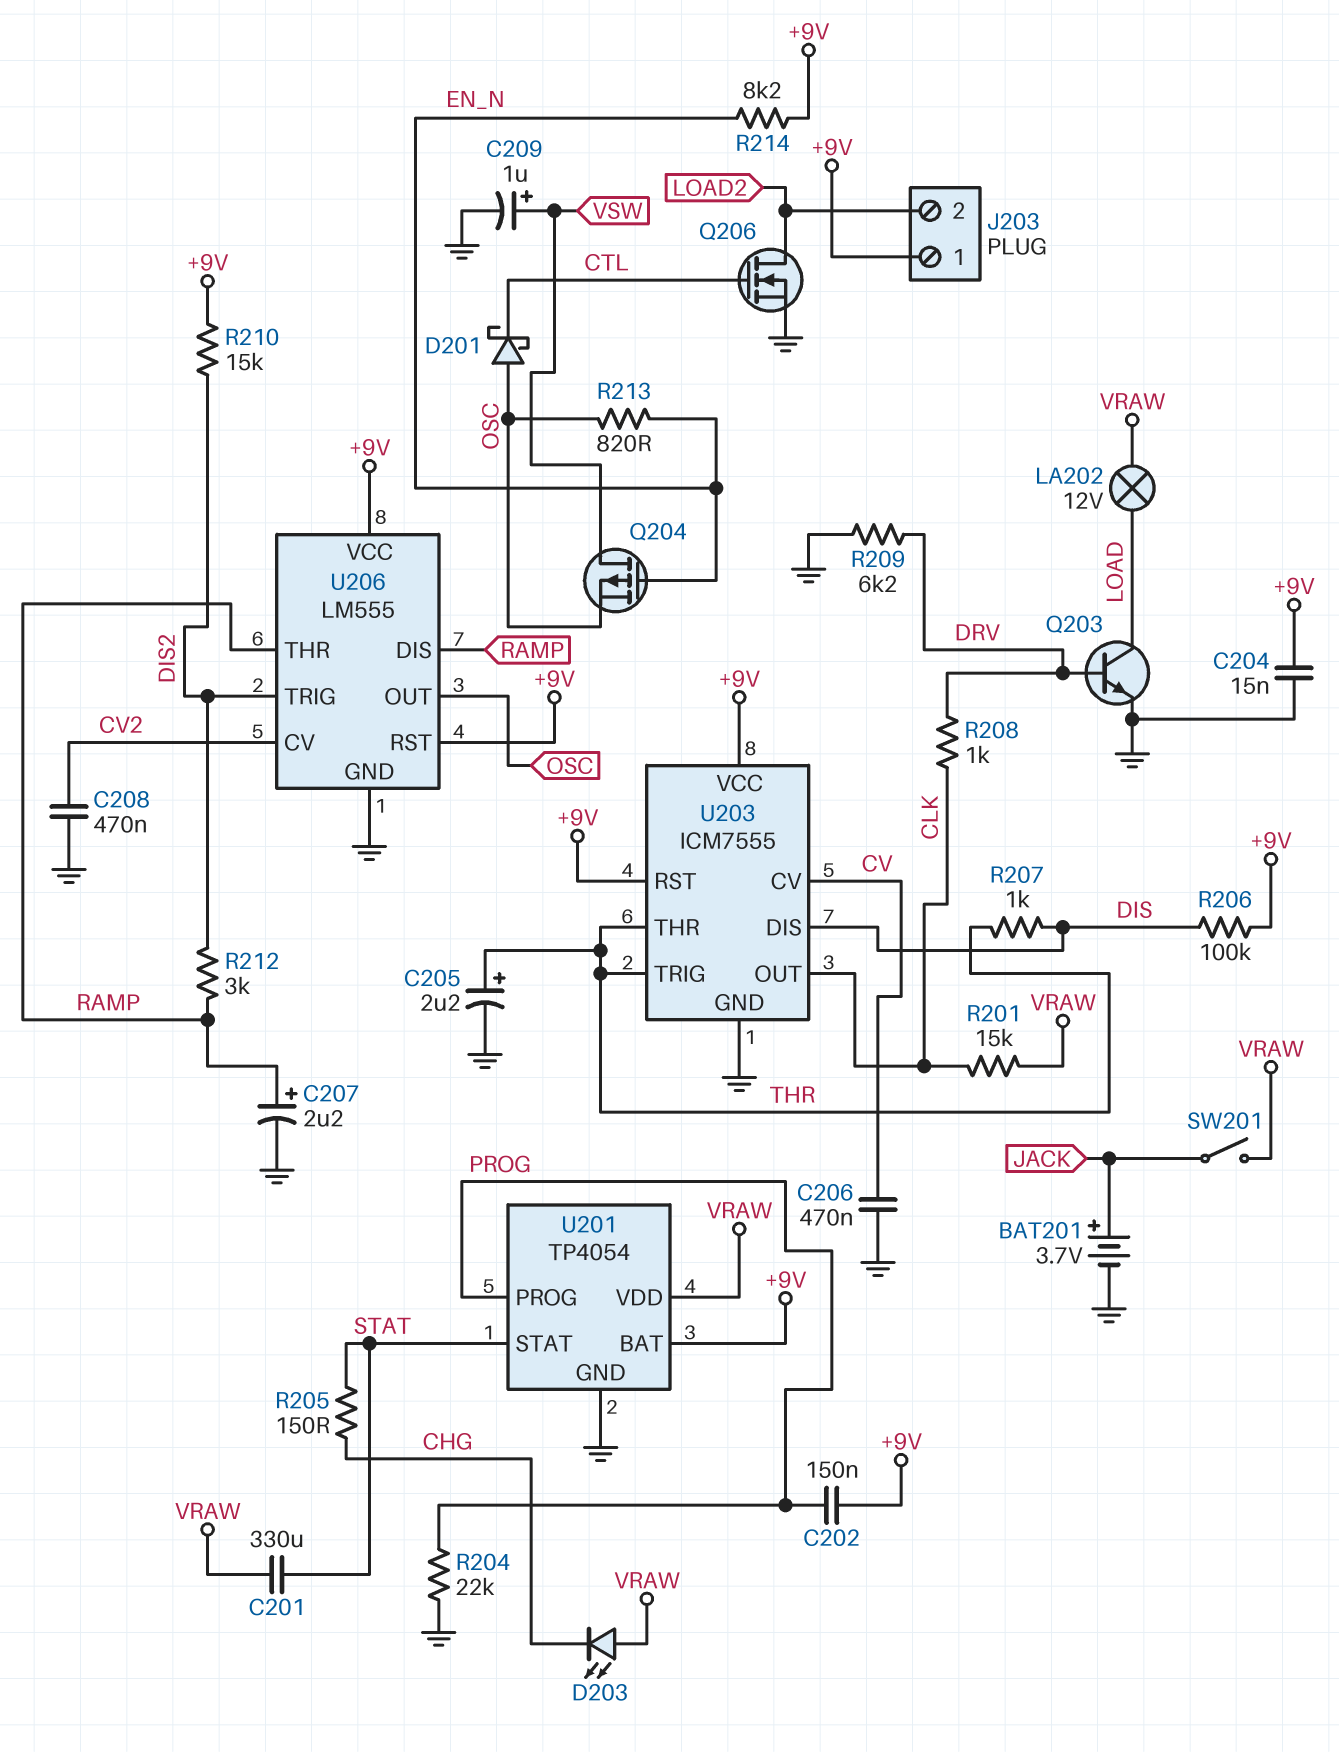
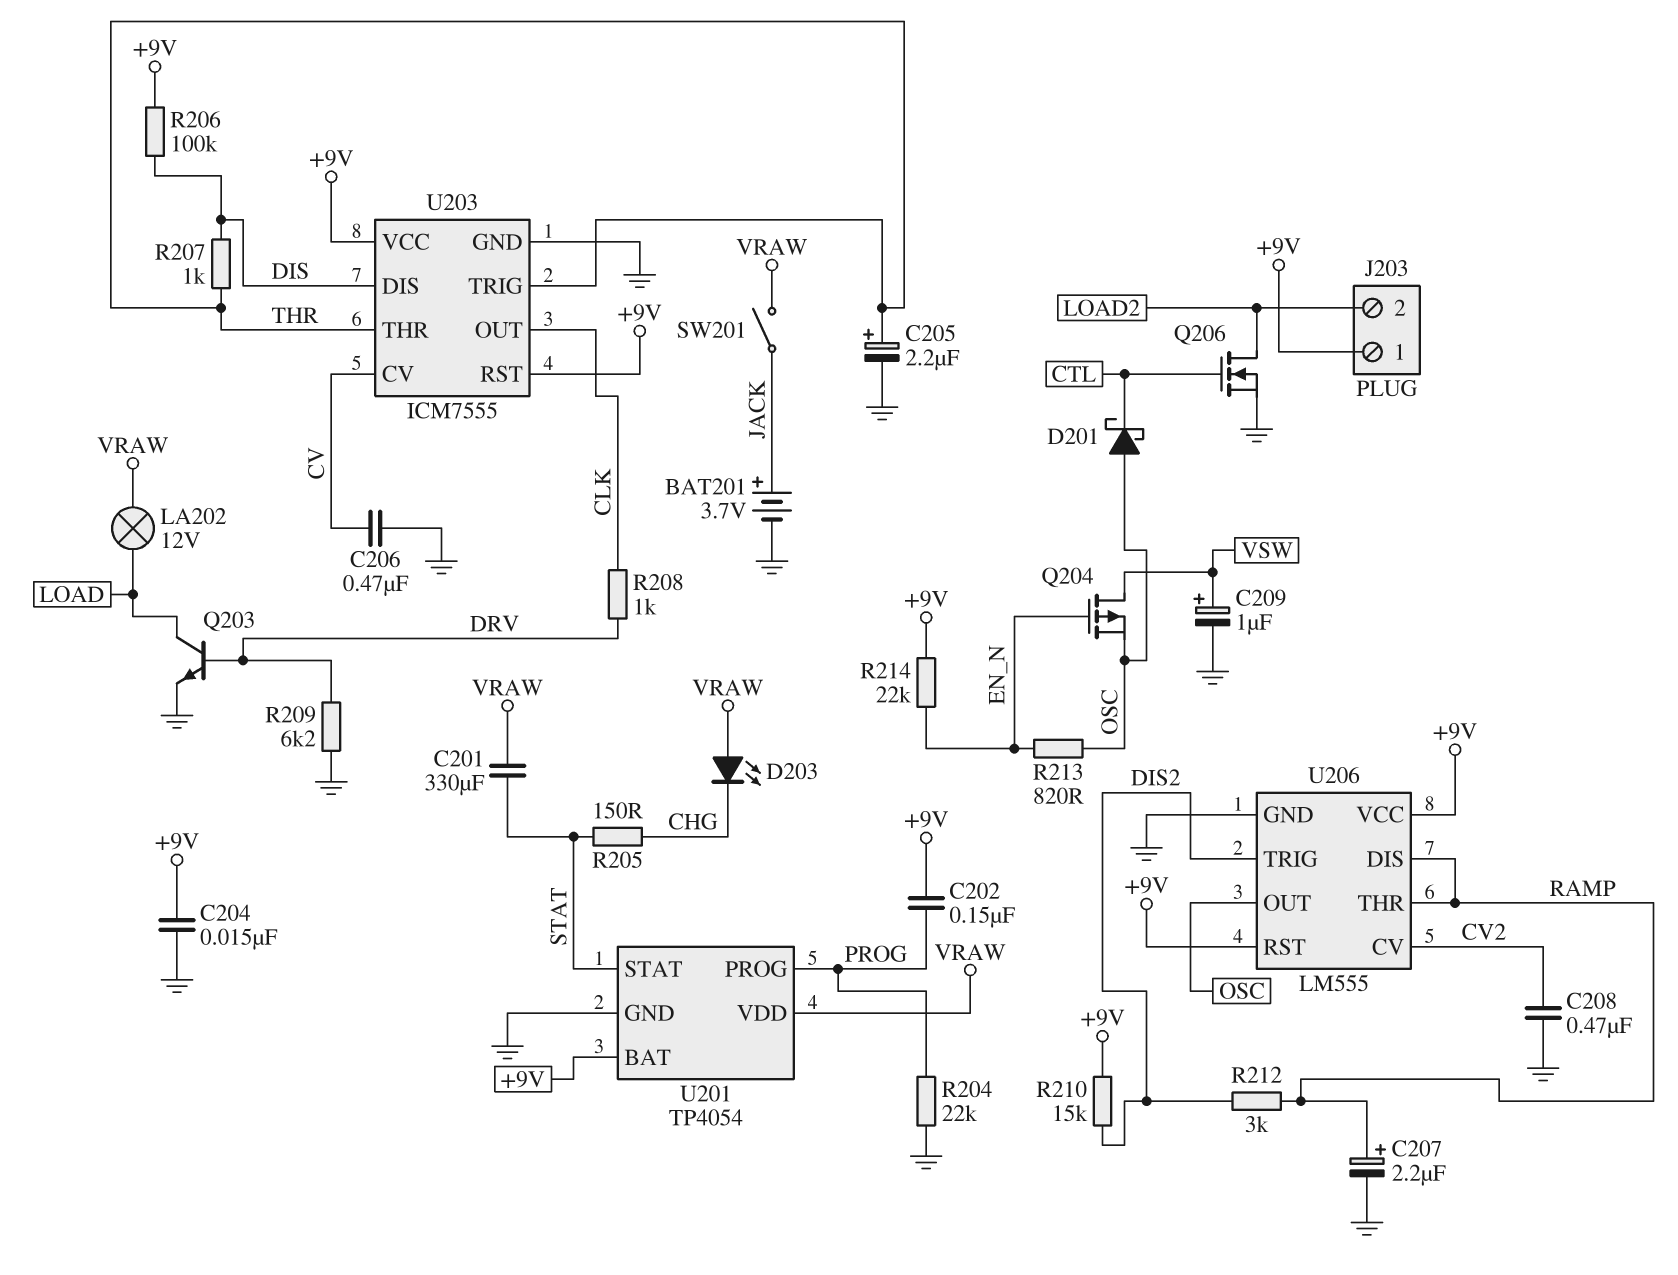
R201: 15k (CLK, VRAW) -> none
R214: 8.2k (+9V, EN_N) -> 22k (+9V, EN_N)

